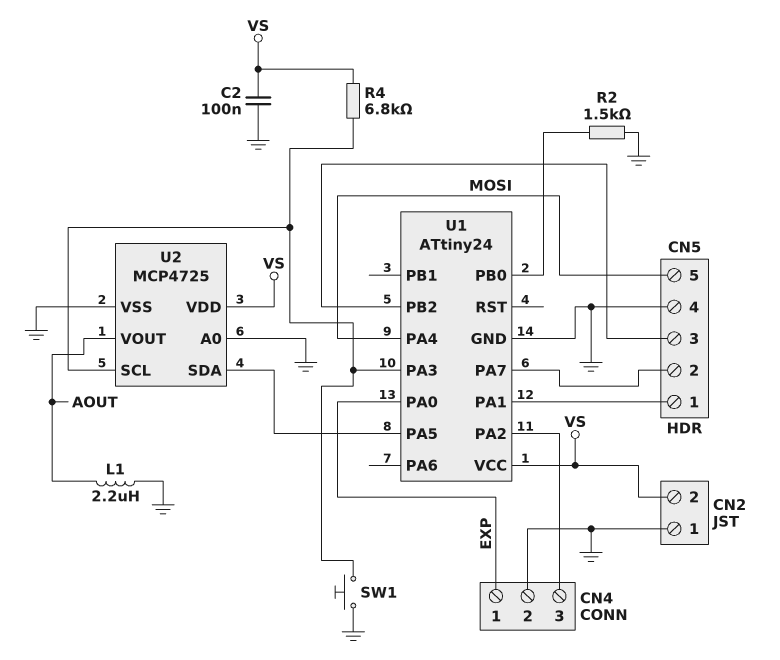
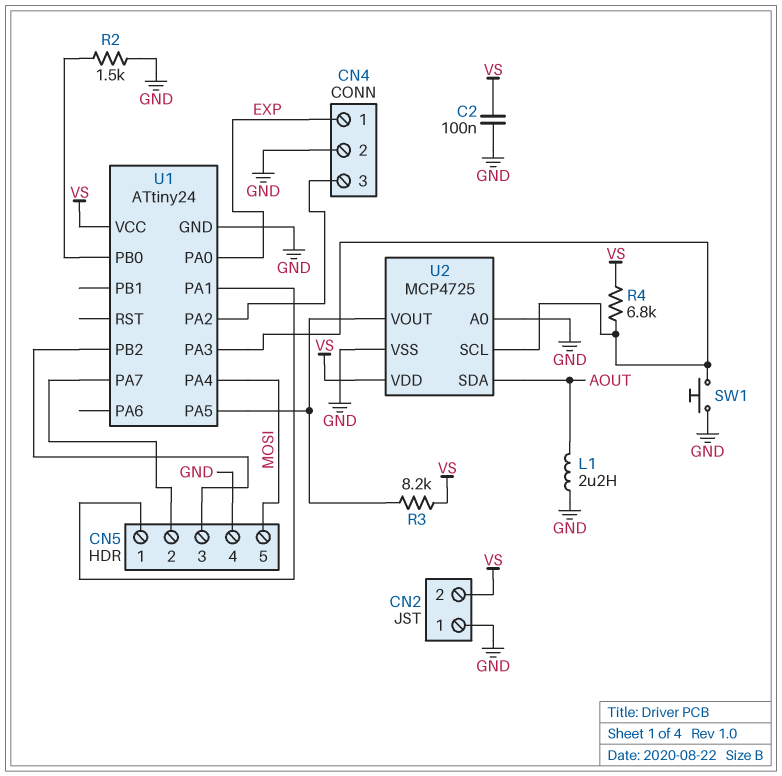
R3: none -> 8.2k (U1/PA5, VS)
U2 pin SDA: U1/PA5 -> AOUT
U2 pin VOUT: AOUT -> U1/PA5

